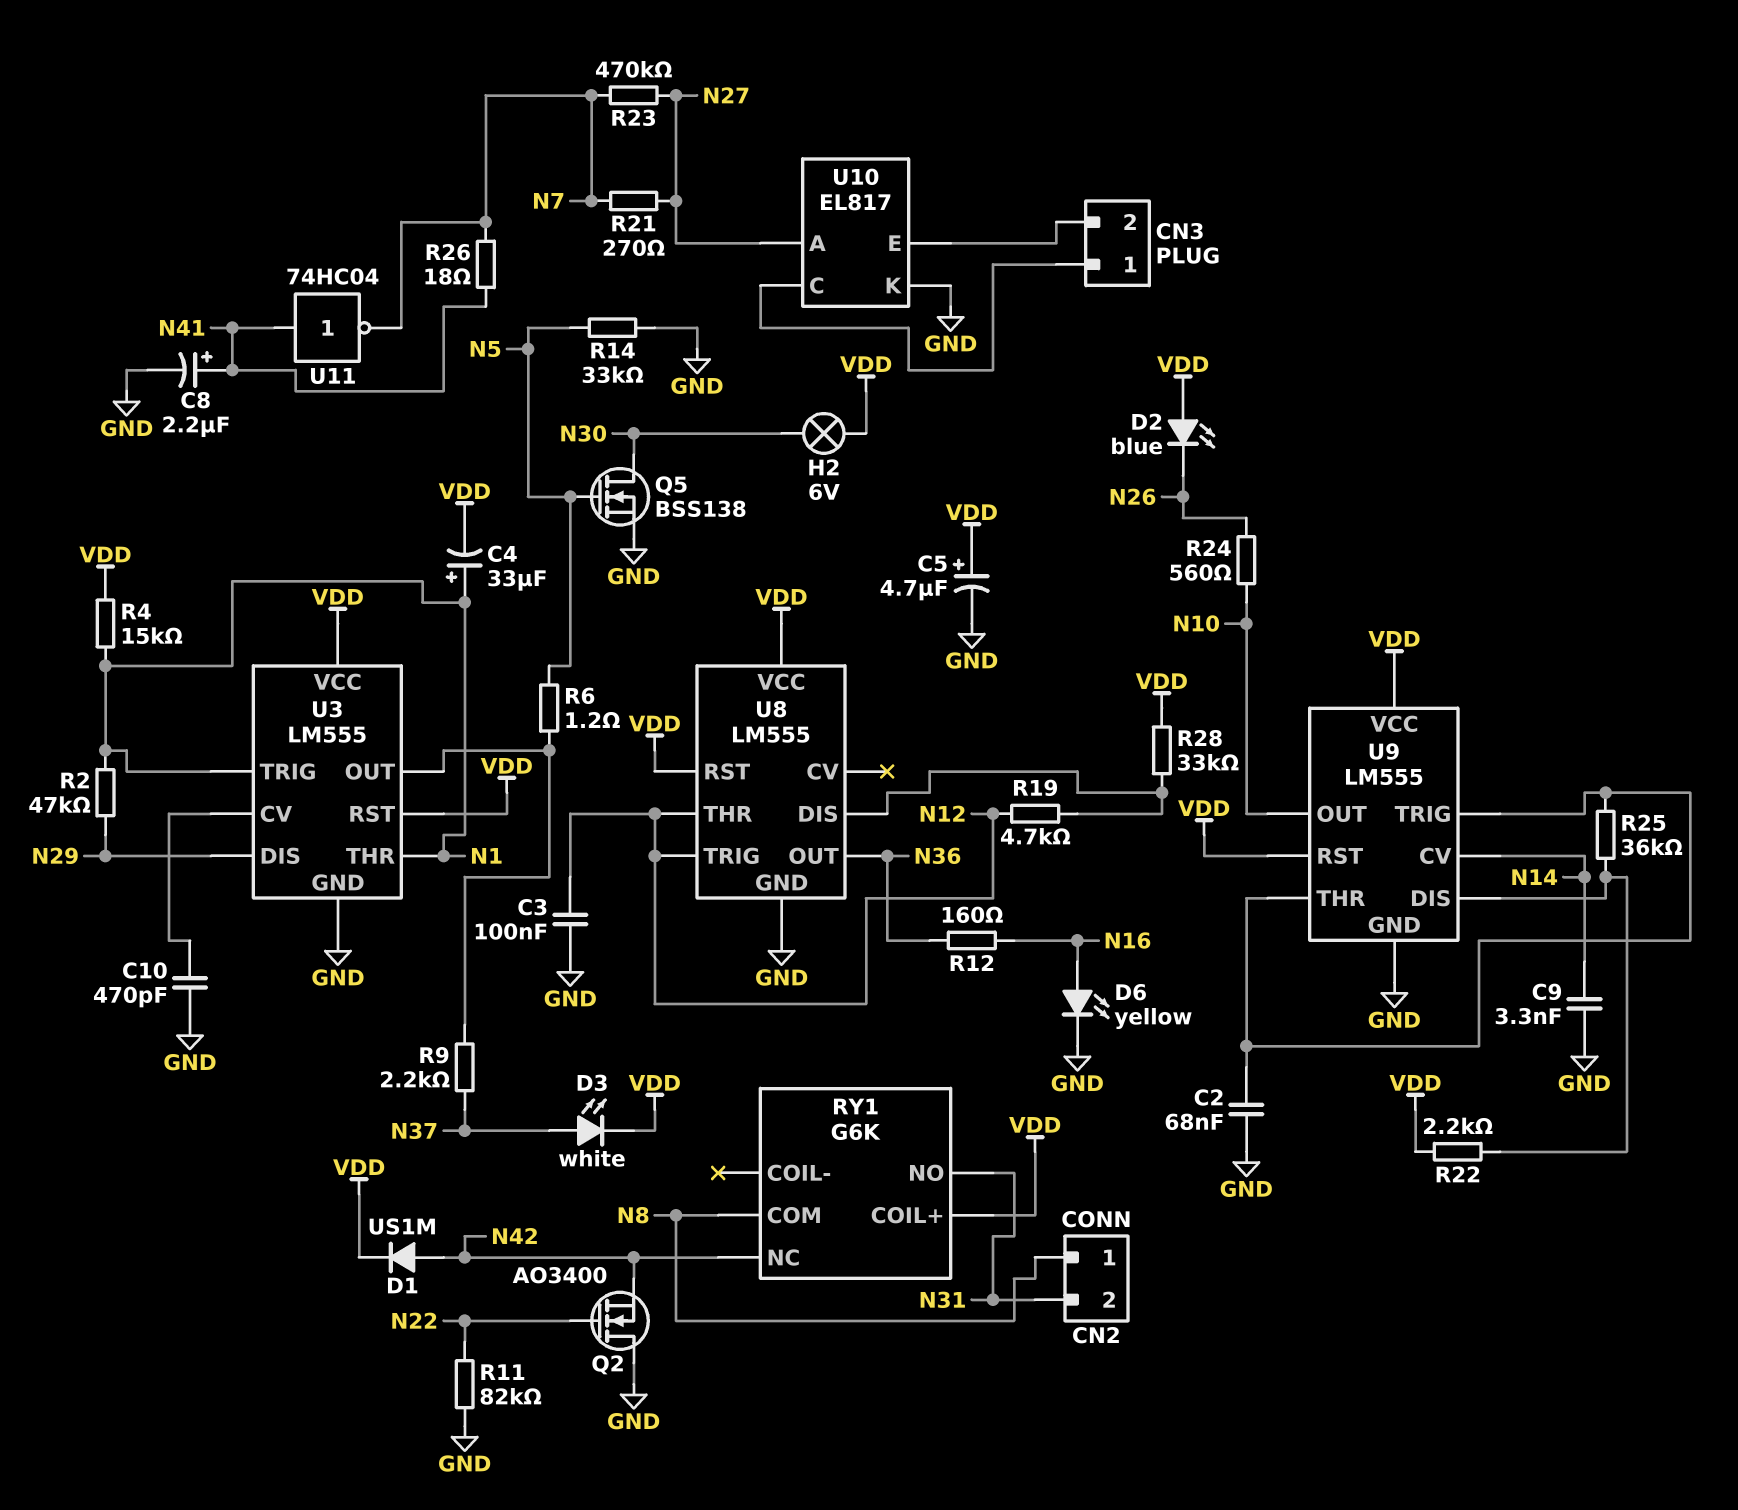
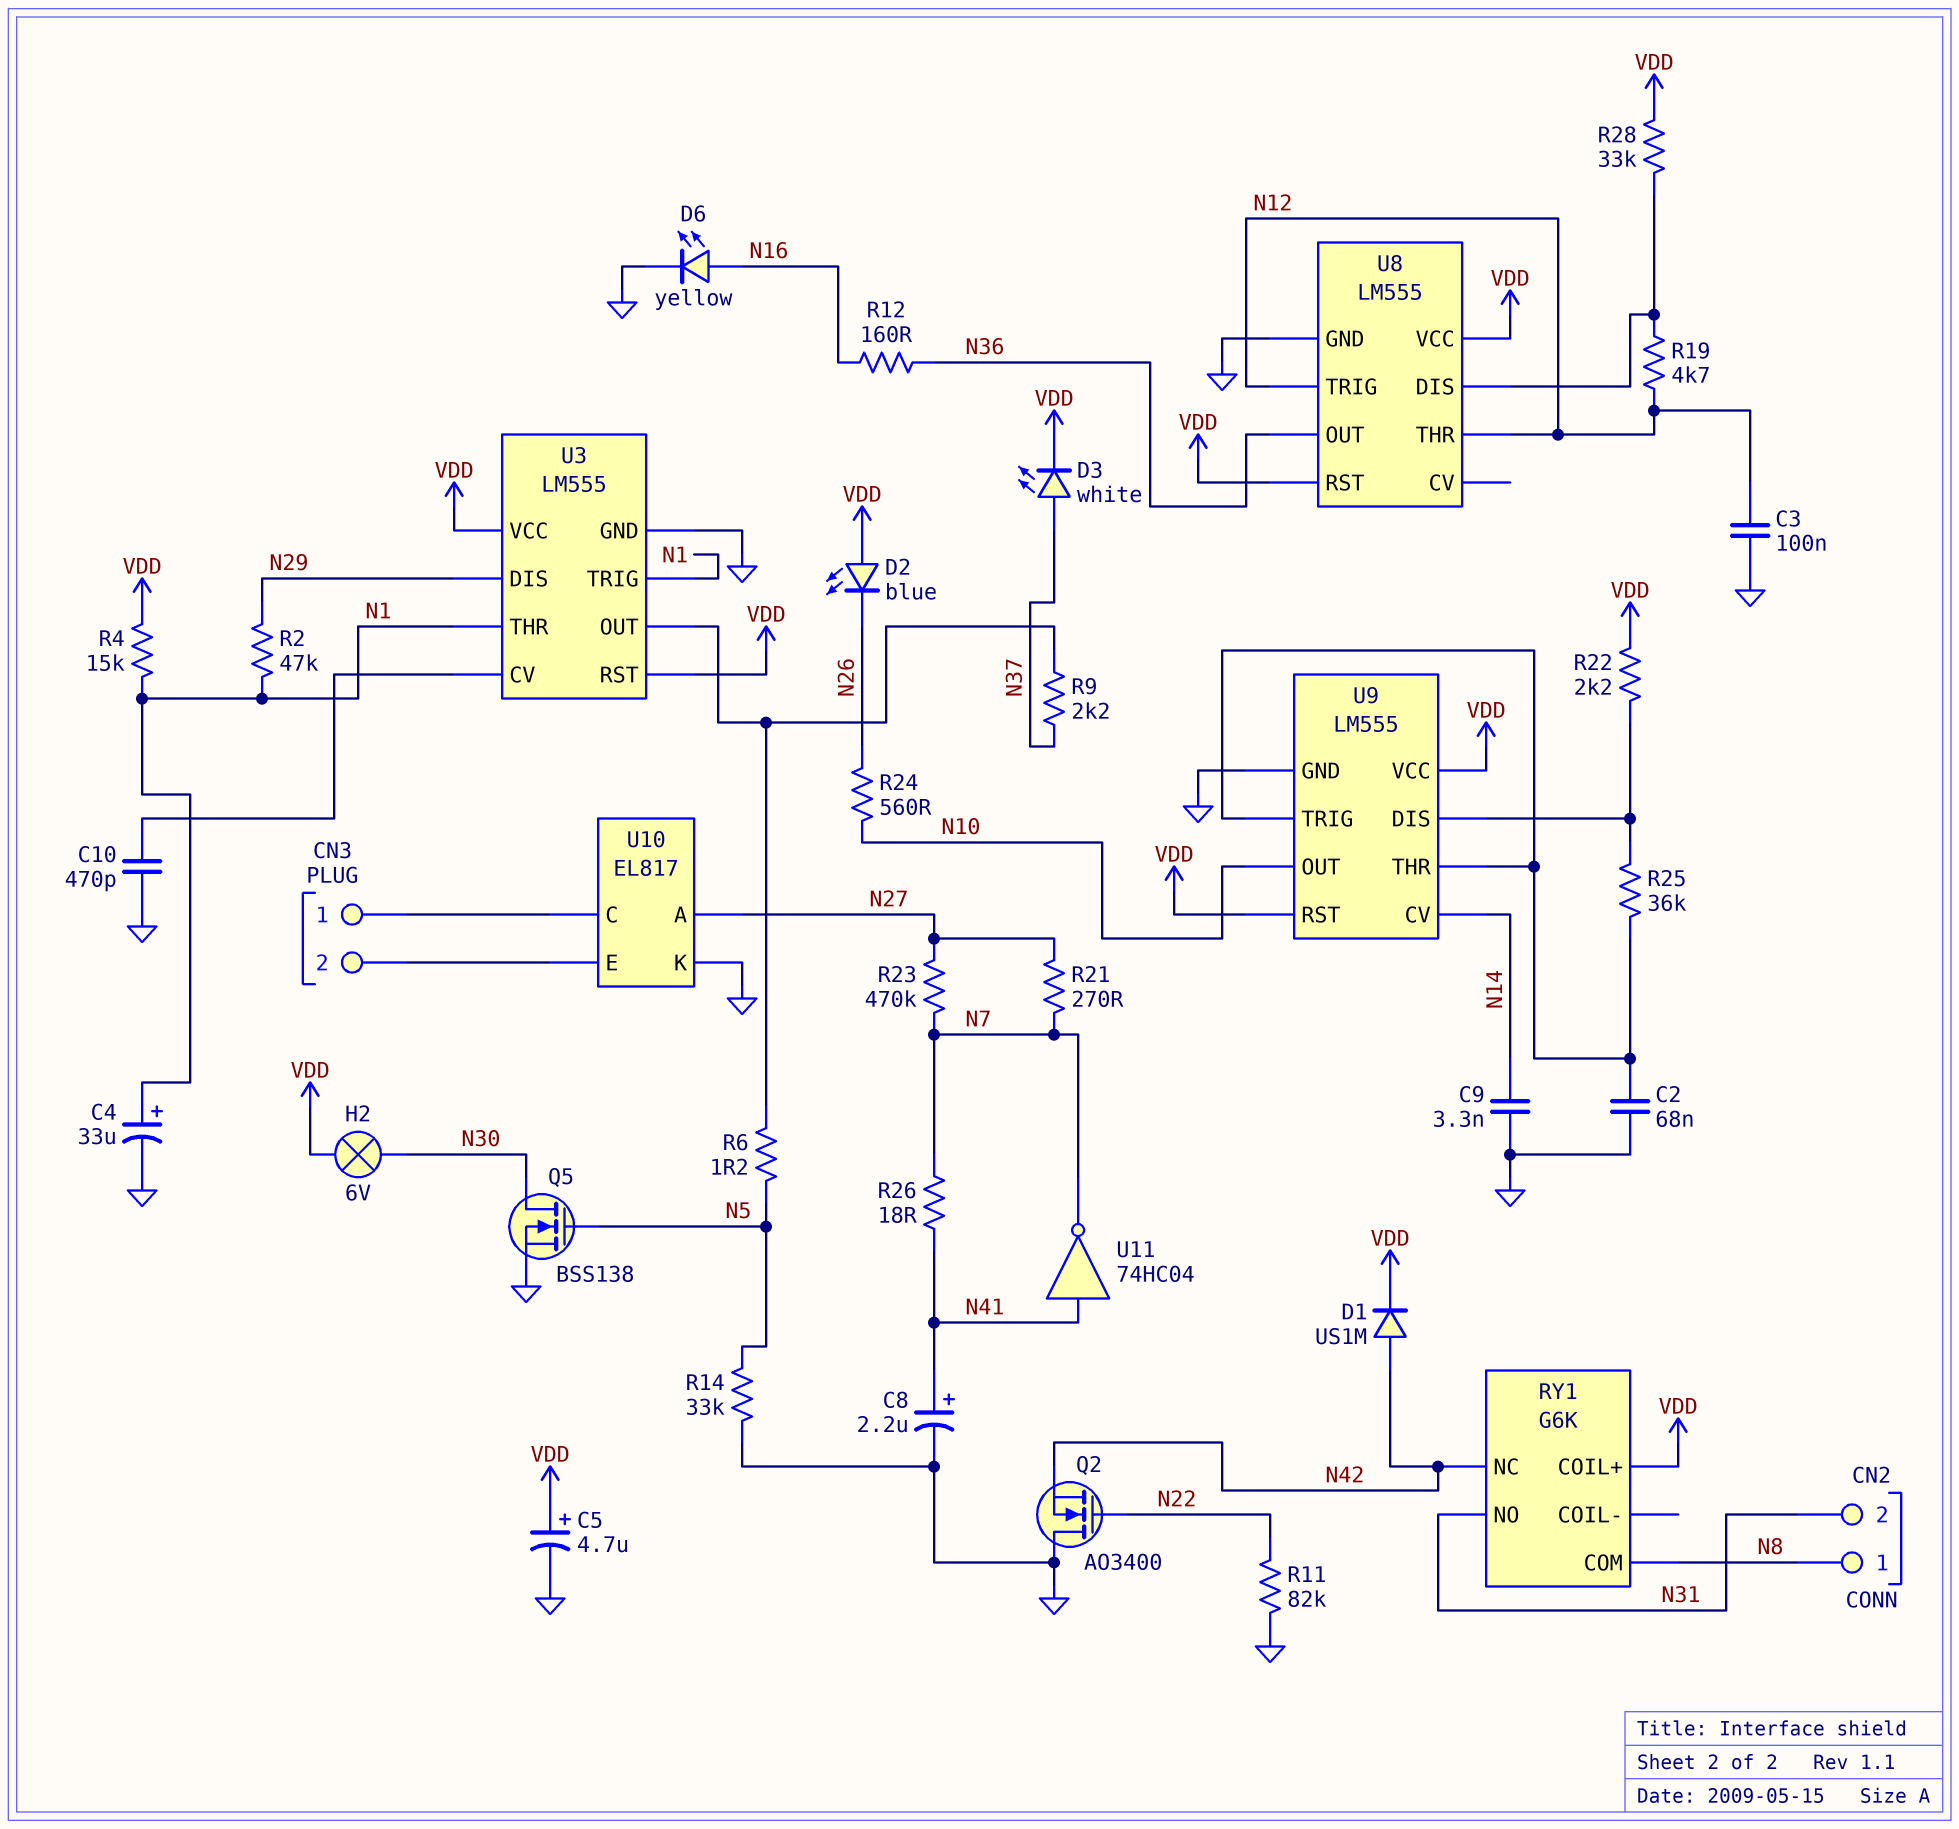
C4: 33uF (plus N1, minus VDD) -> 33uF (plus N1, minus GND)

